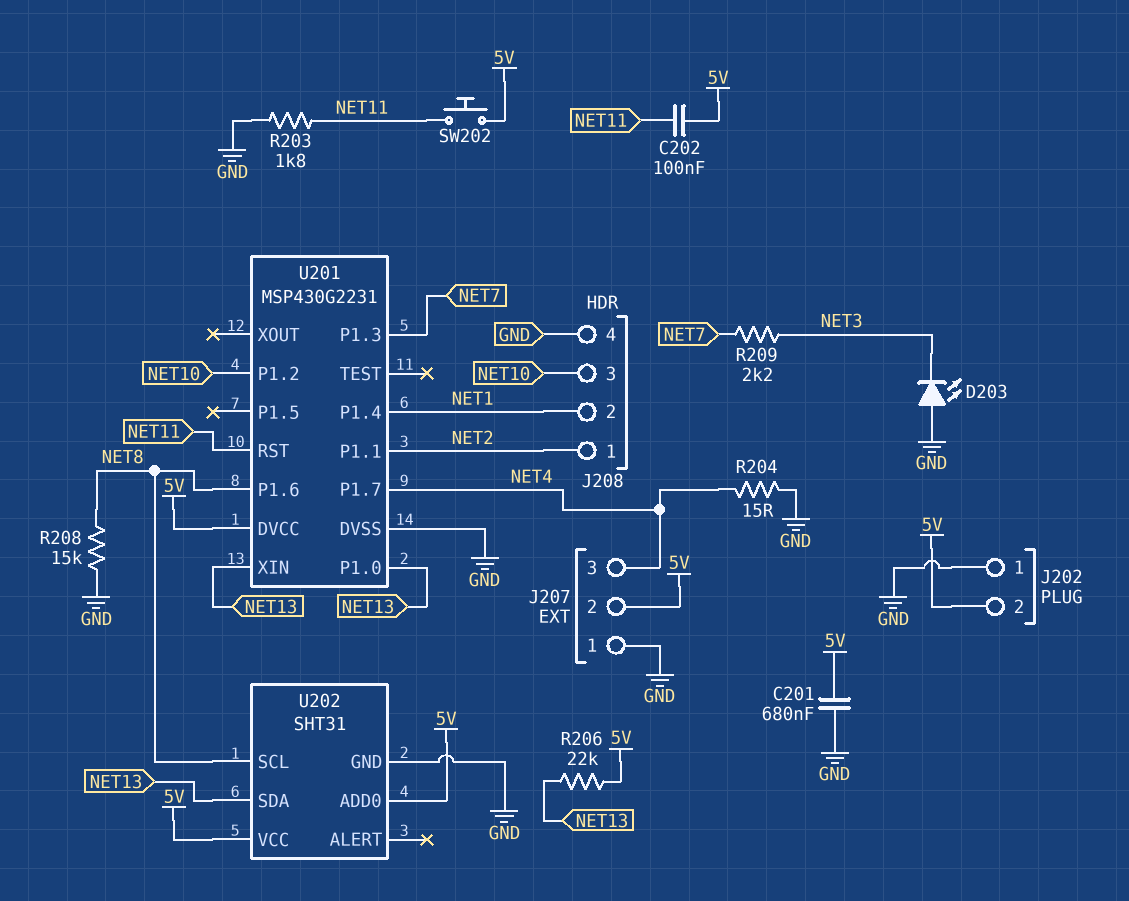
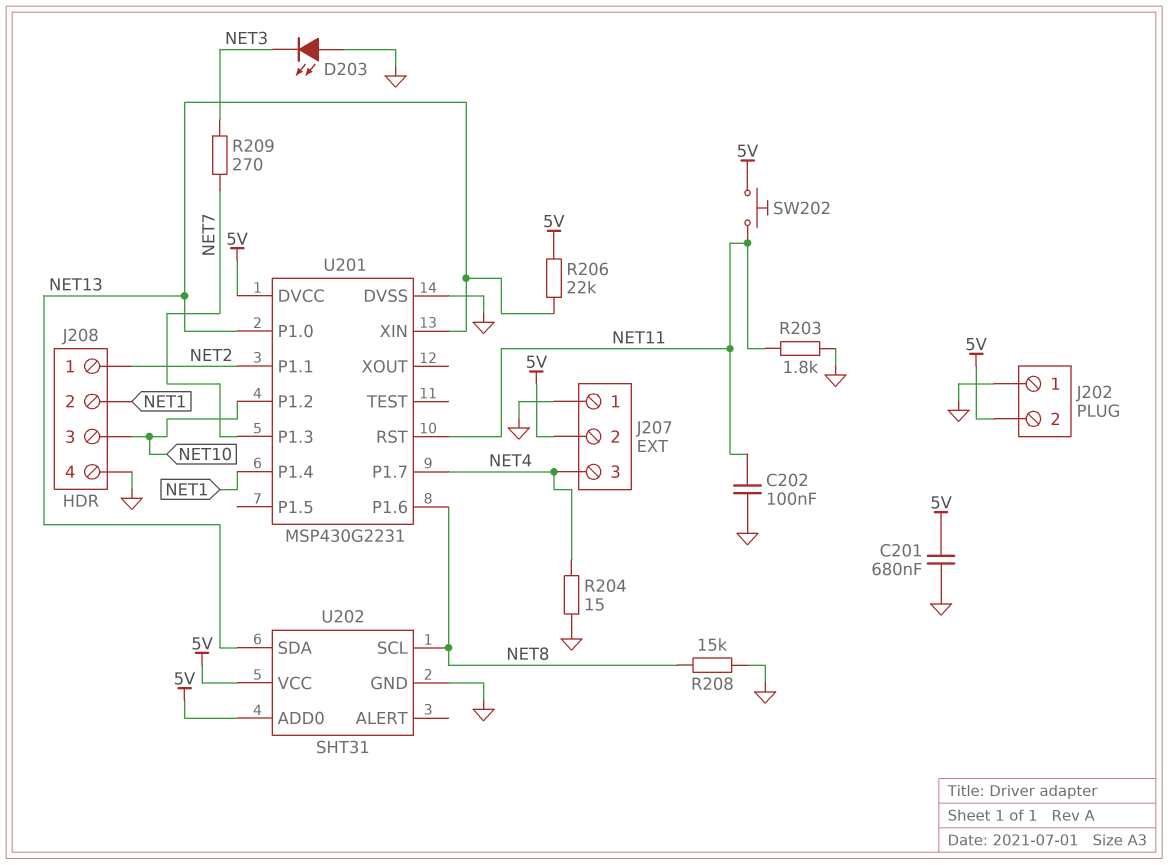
C202: 100nF (5V, NET11) -> 100nF (GND, NET11)
R209: 2.2k (NET3, NET7) -> 270 (NET3, NET7)

